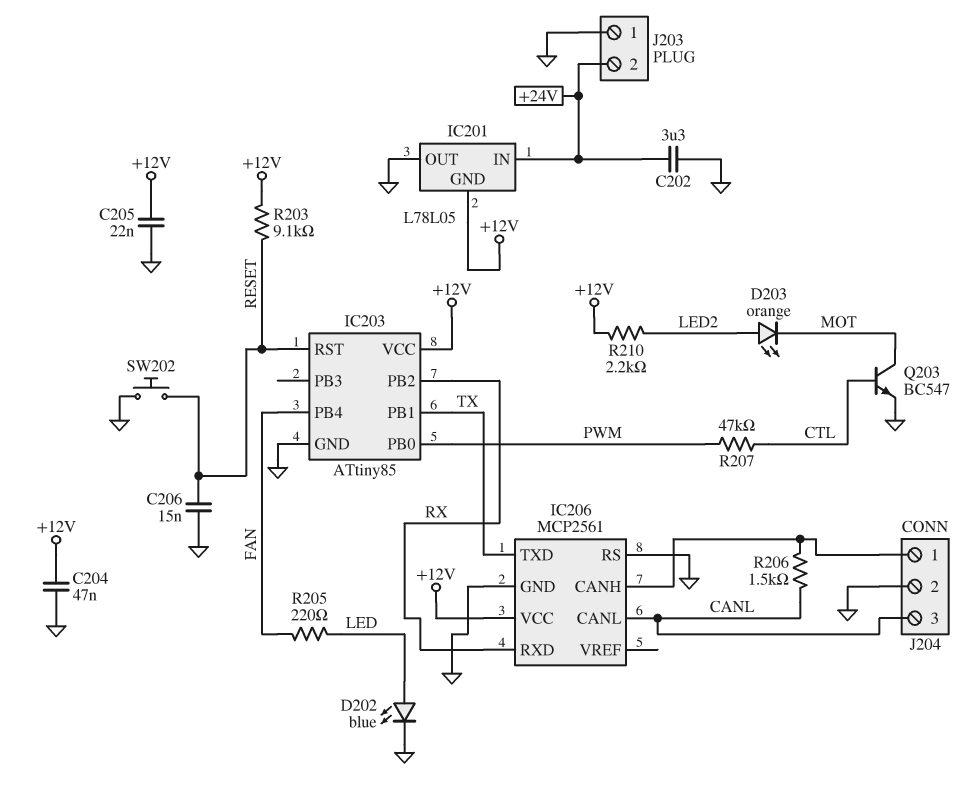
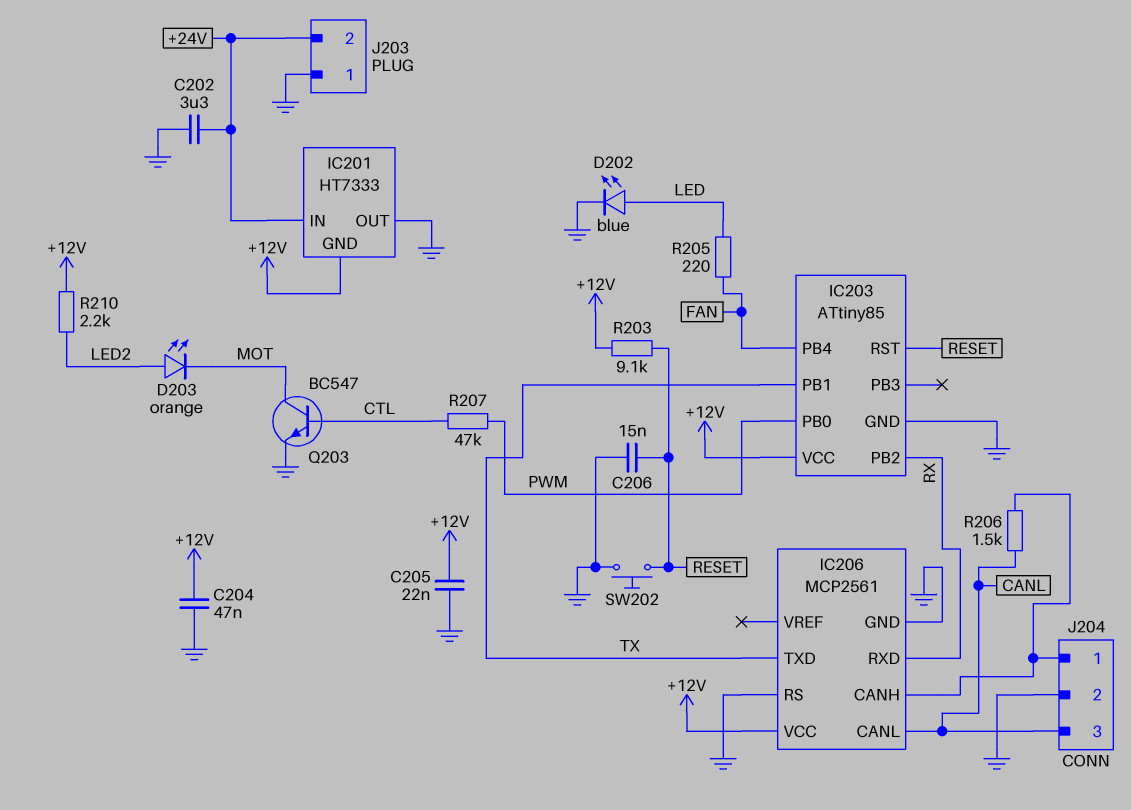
IC201: L78L05 -> HT7333

